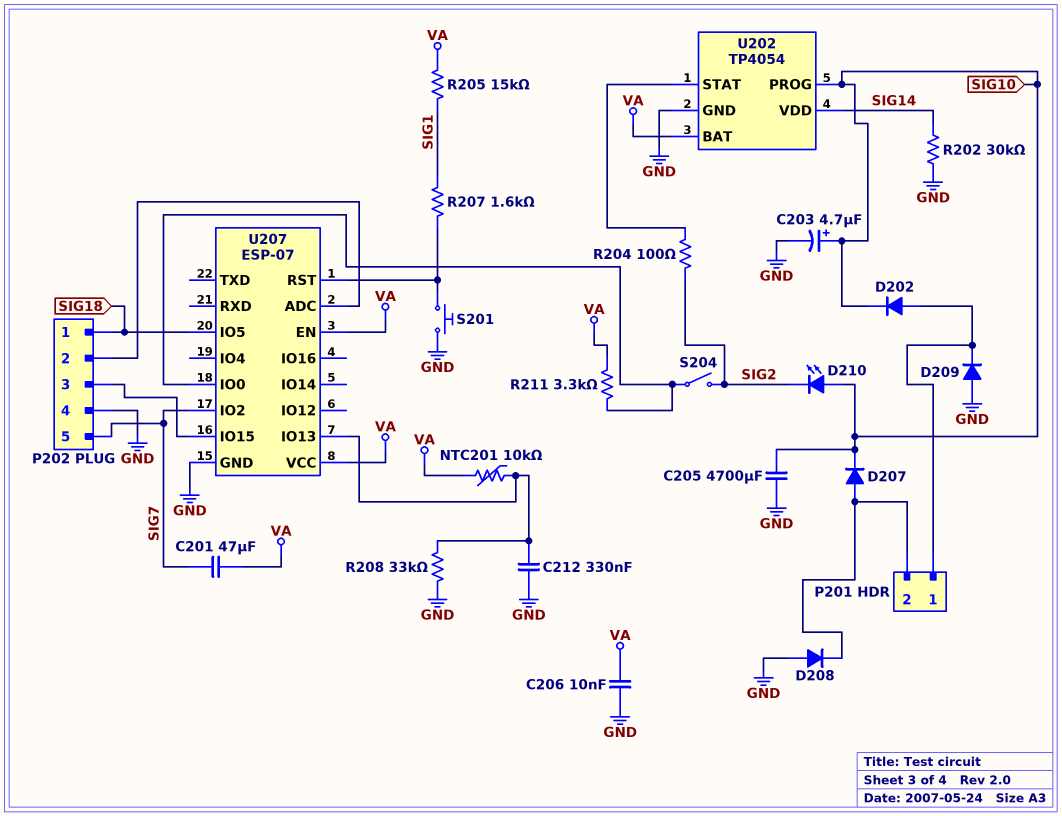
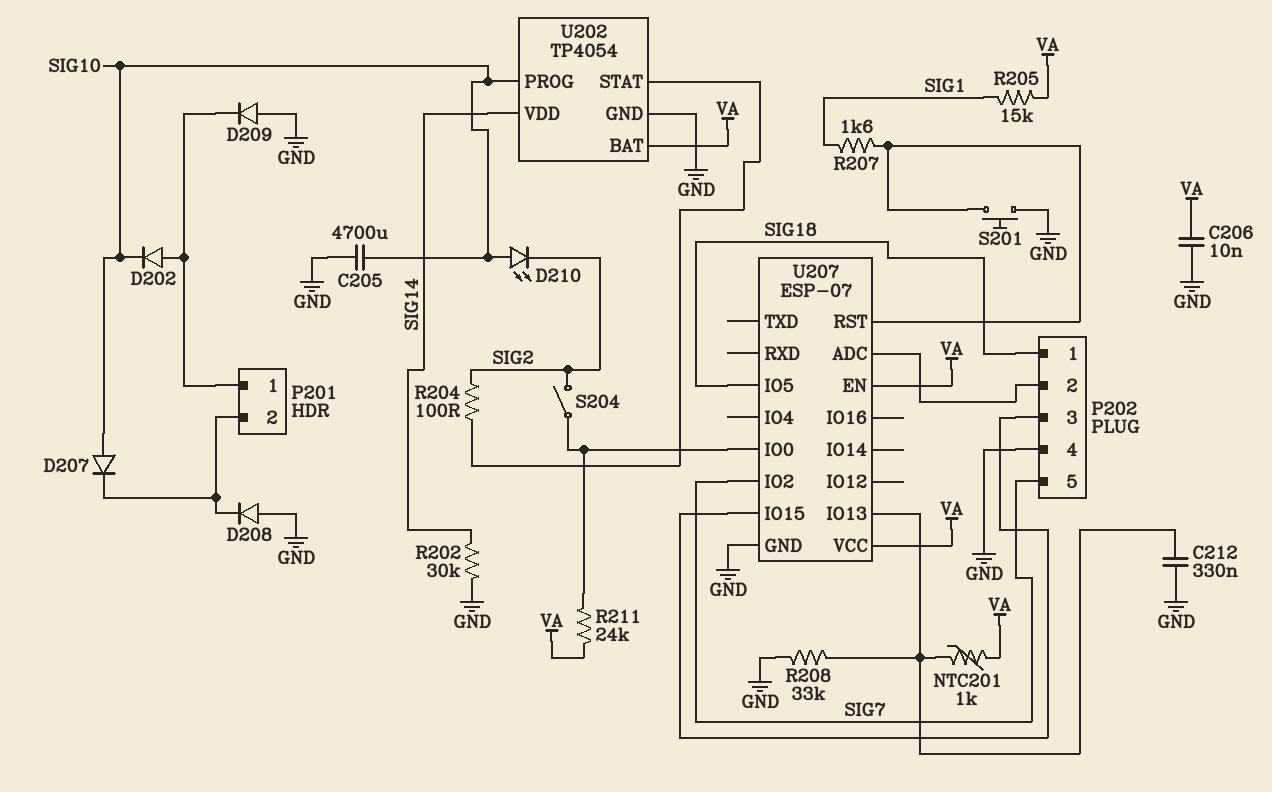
C201: 47uF (SIG7, VA) -> none
C203: 4.7uF (plus SIG10, minus GND) -> none
D207: diode (A P201/2, K SIG10) -> diode (A SIG10, K P201/2)
NTC201: 10k (U207/IO13, VA) -> 1k (U207/IO13, VA)
R211: 3.3k (U207/IO0, VA) -> 24k (U207/IO0, VA)

